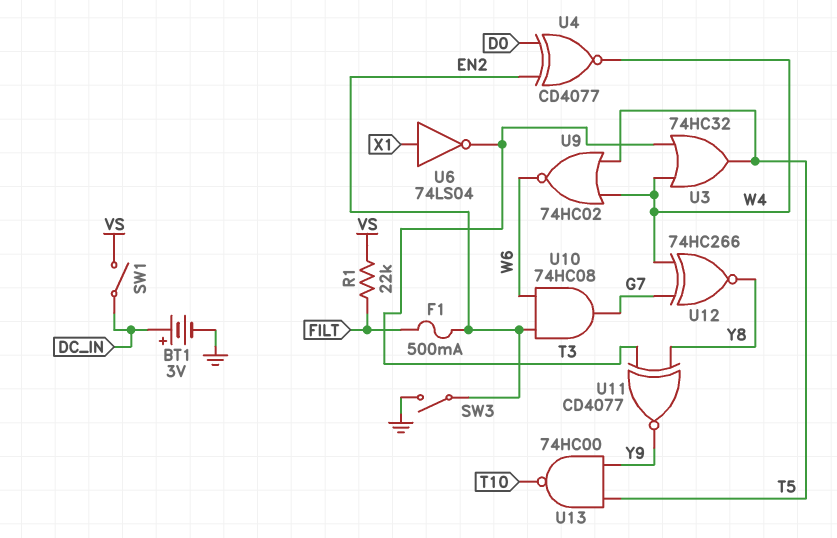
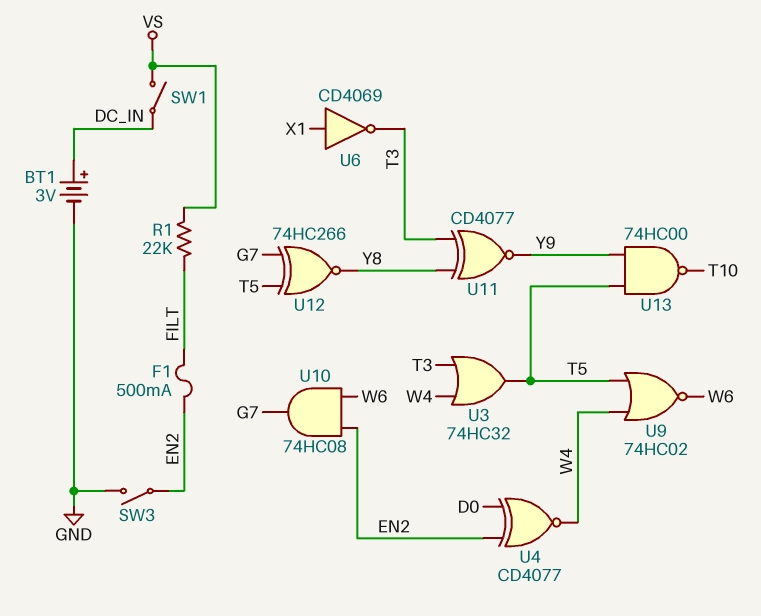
U6: NOT 74LS04 (in X1, out T3) -> NOT CD4069 (in X1, out T3)
U12: XNOR 74HC266 (in G7, in W4, out Y8) -> XNOR 74HC266 (in G7, in T5, out Y8)

